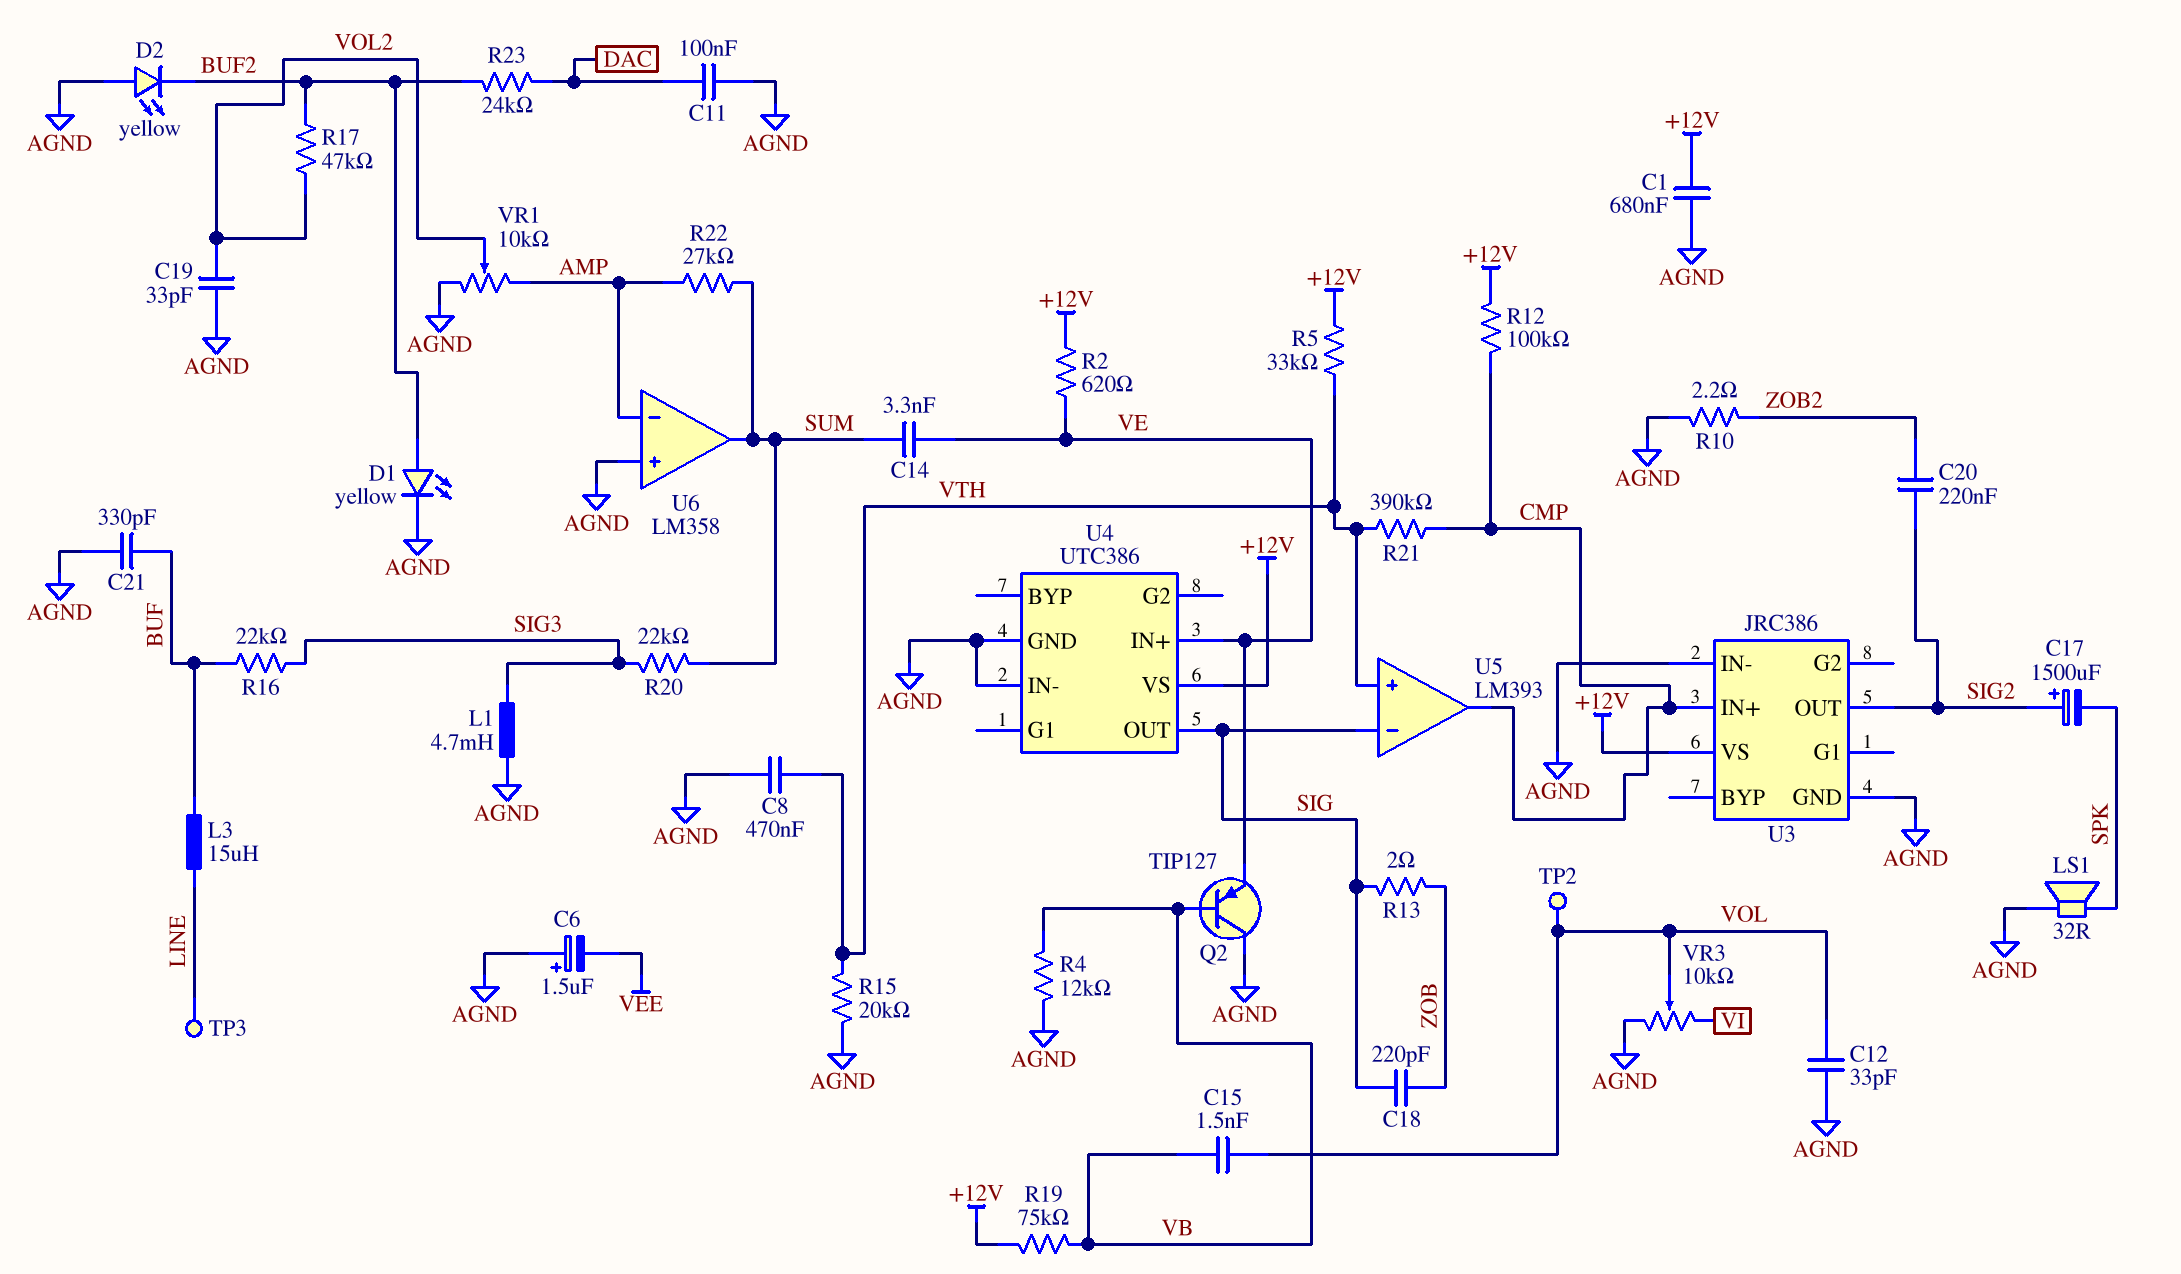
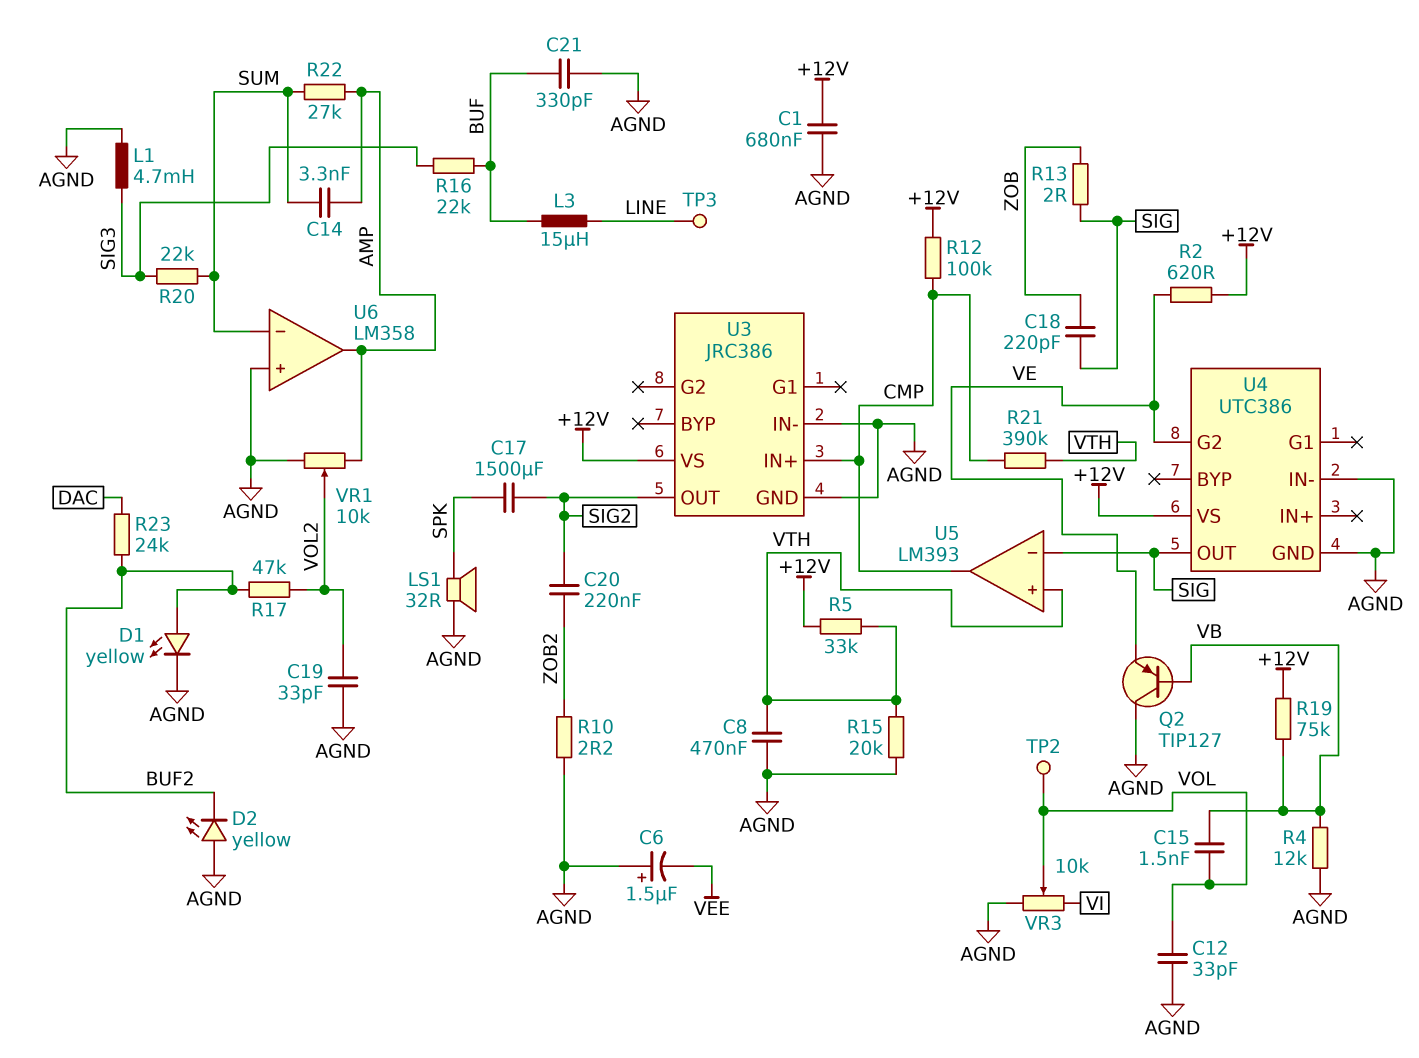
C11: 100nF (AGND, DAC) -> none
C14: 3.3nF (SUM, VE) -> 3.3nF (AMP, SUM)
C17: 1500uF (plus SIG2, minus SPK) -> 1500uF (SIG2, SPK)
U4 pin G2: none -> VE
U4 pin IN+: VE -> none
U6 pin in-: AMP -> SUM
U6 pin out: SUM -> AMP

